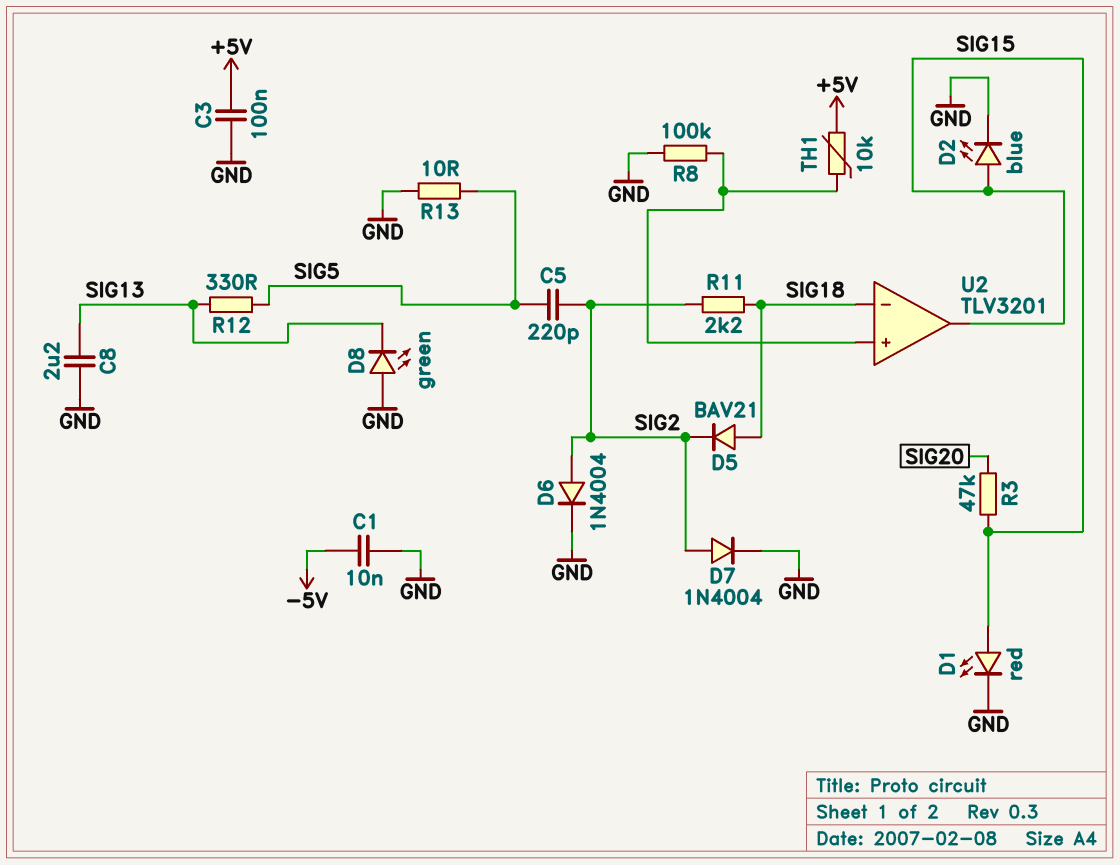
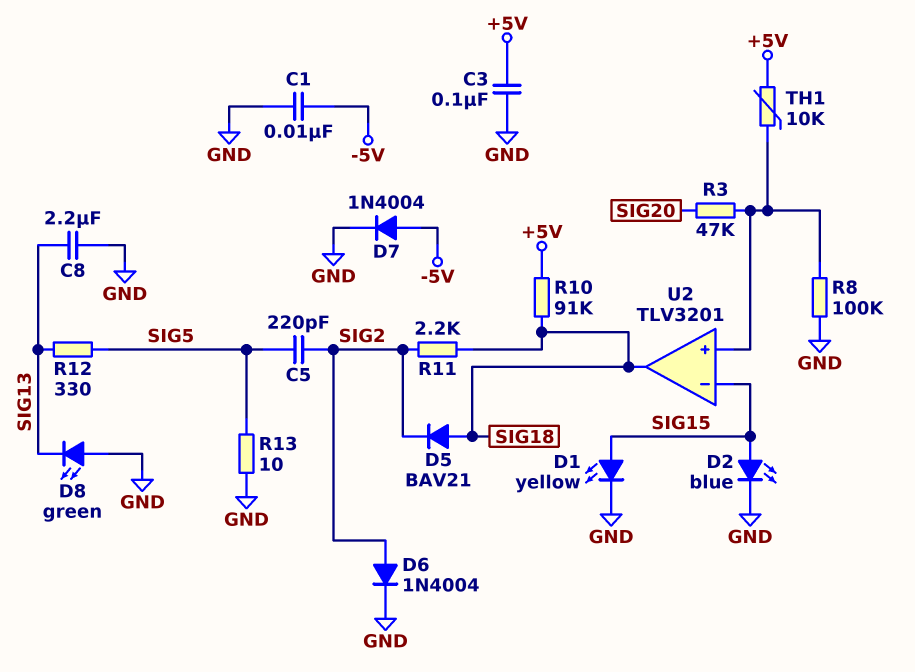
D1: LED red (A SIG15, K GND) -> LED yellow (A SIG15, K GND)
D7: diode 1N4004 (A SIG2, K GND) -> diode 1N4004 (A -5V, K GND)
R3: 47k (SIG15, SIG20) -> 47k (SIG20, U2/in+)
R10: none -> 91k (+5V, SIG18)
U2 pin in-: SIG18 -> SIG15
U2 pin out: SIG15 -> SIG18

